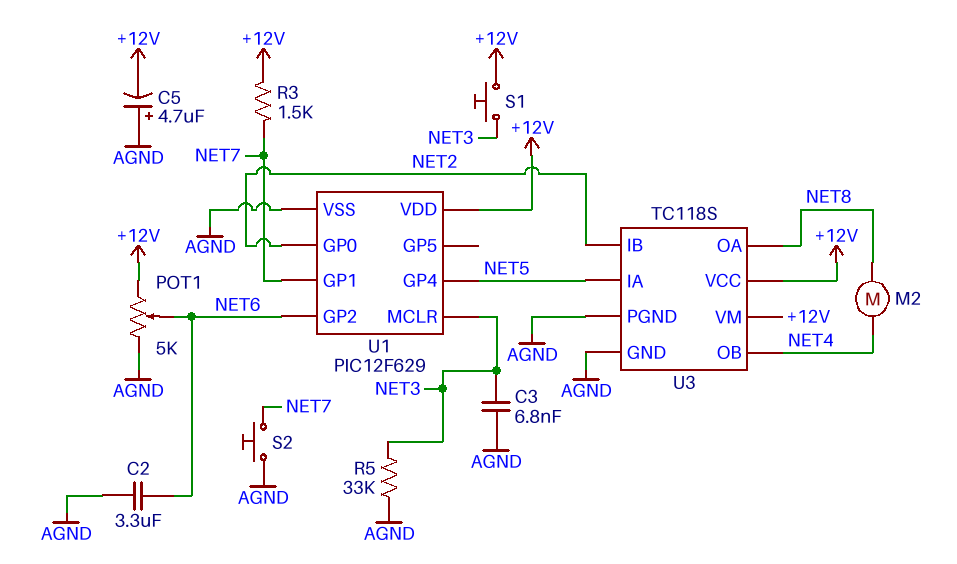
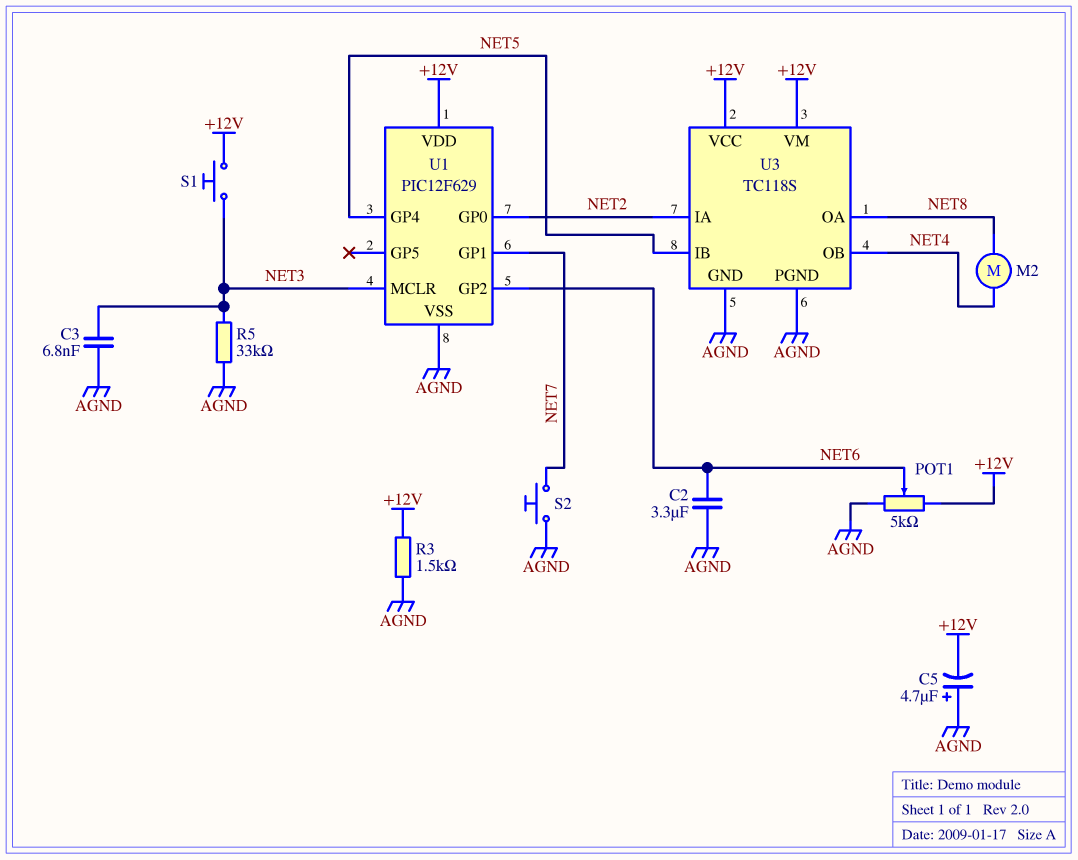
R3: 1.5k (+12V, NET7) -> 1.5k (+12V, AGND)
U3 pin IA: NET5 -> NET2
U3 pin IB: NET2 -> NET5

